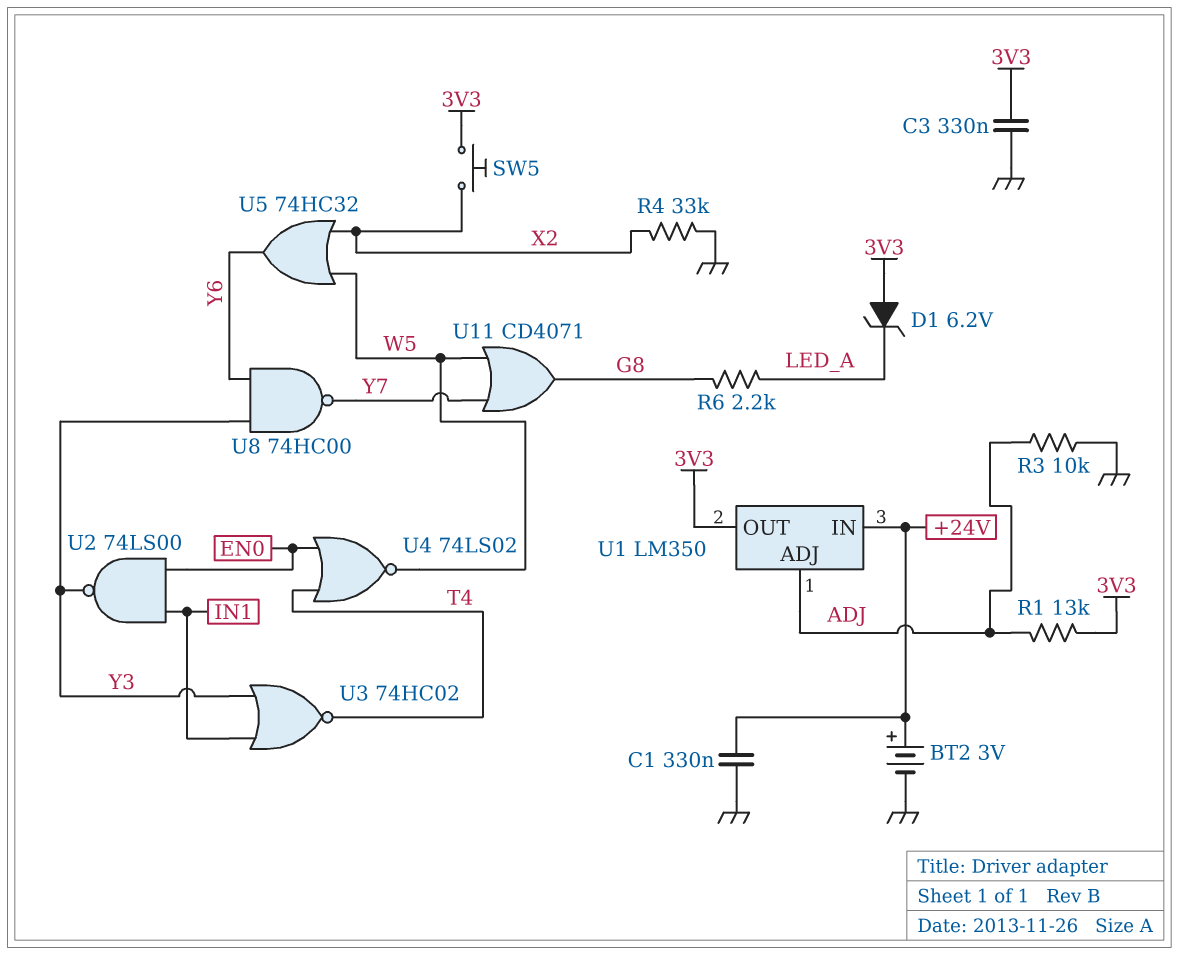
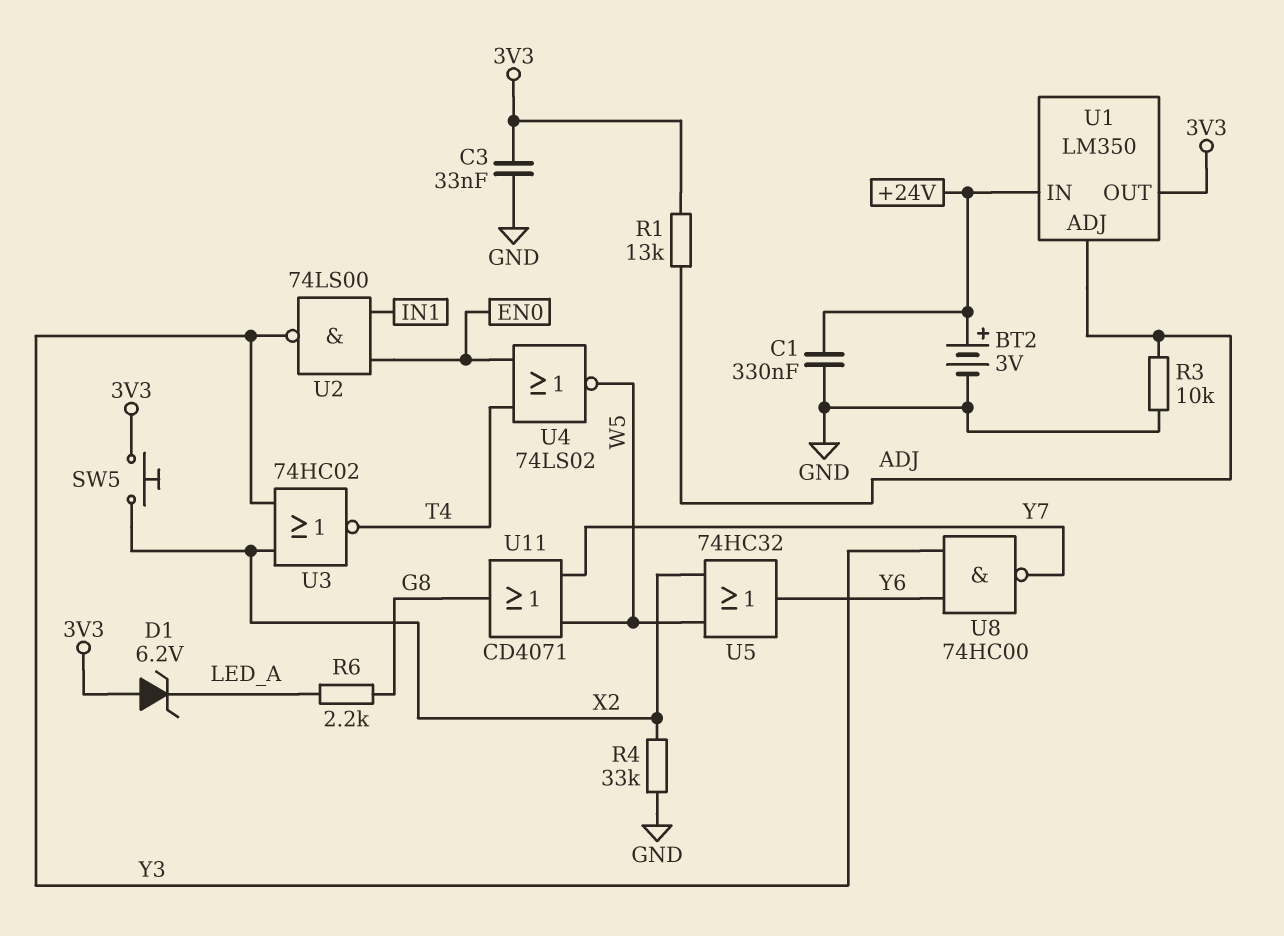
C3: 330nF (3V3, GND) -> 33nF (3V3, GND)
U3: NOR 74HC02 (in IN1, in Y3, out T4) -> NOR 74HC02 (in X2, in Y3, out T4)

